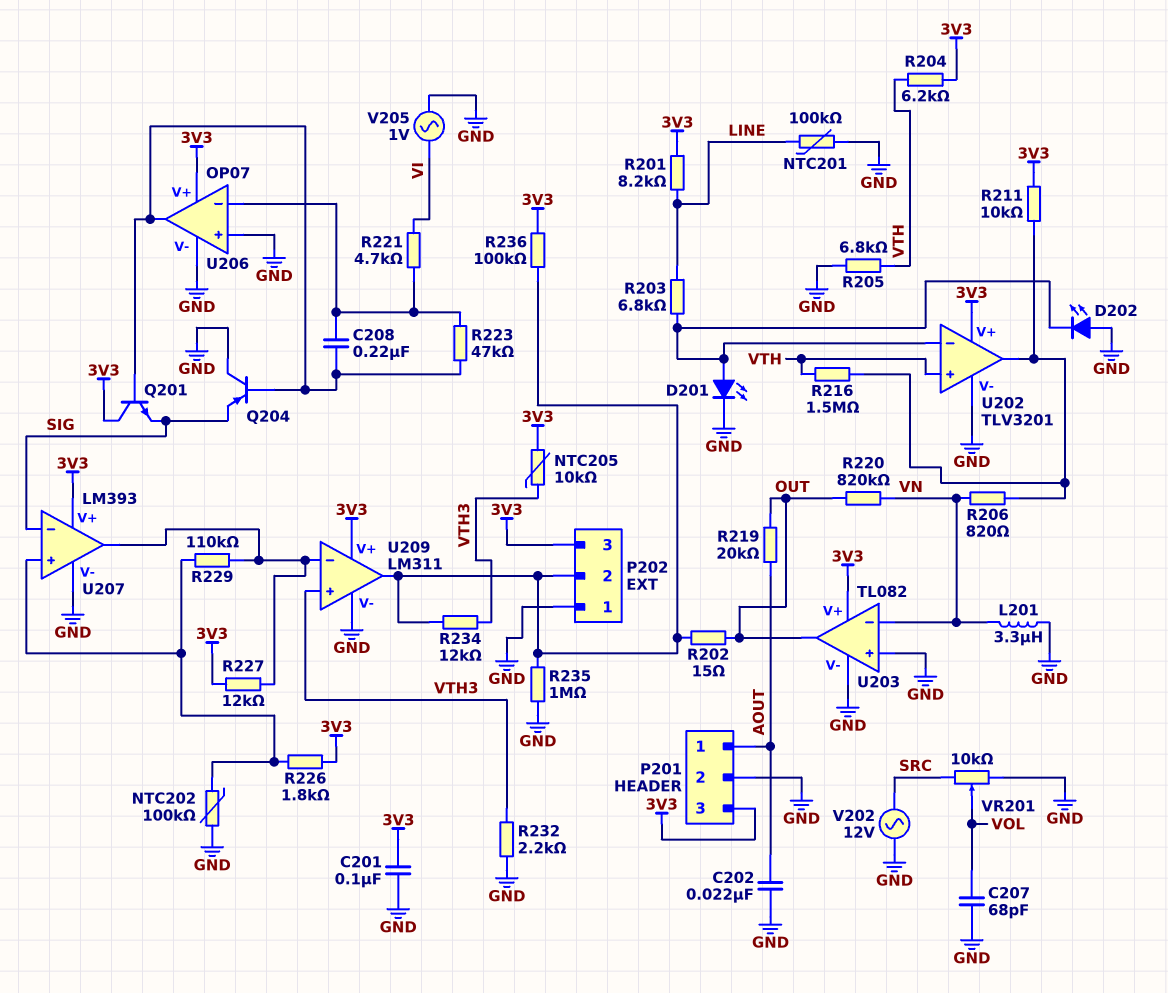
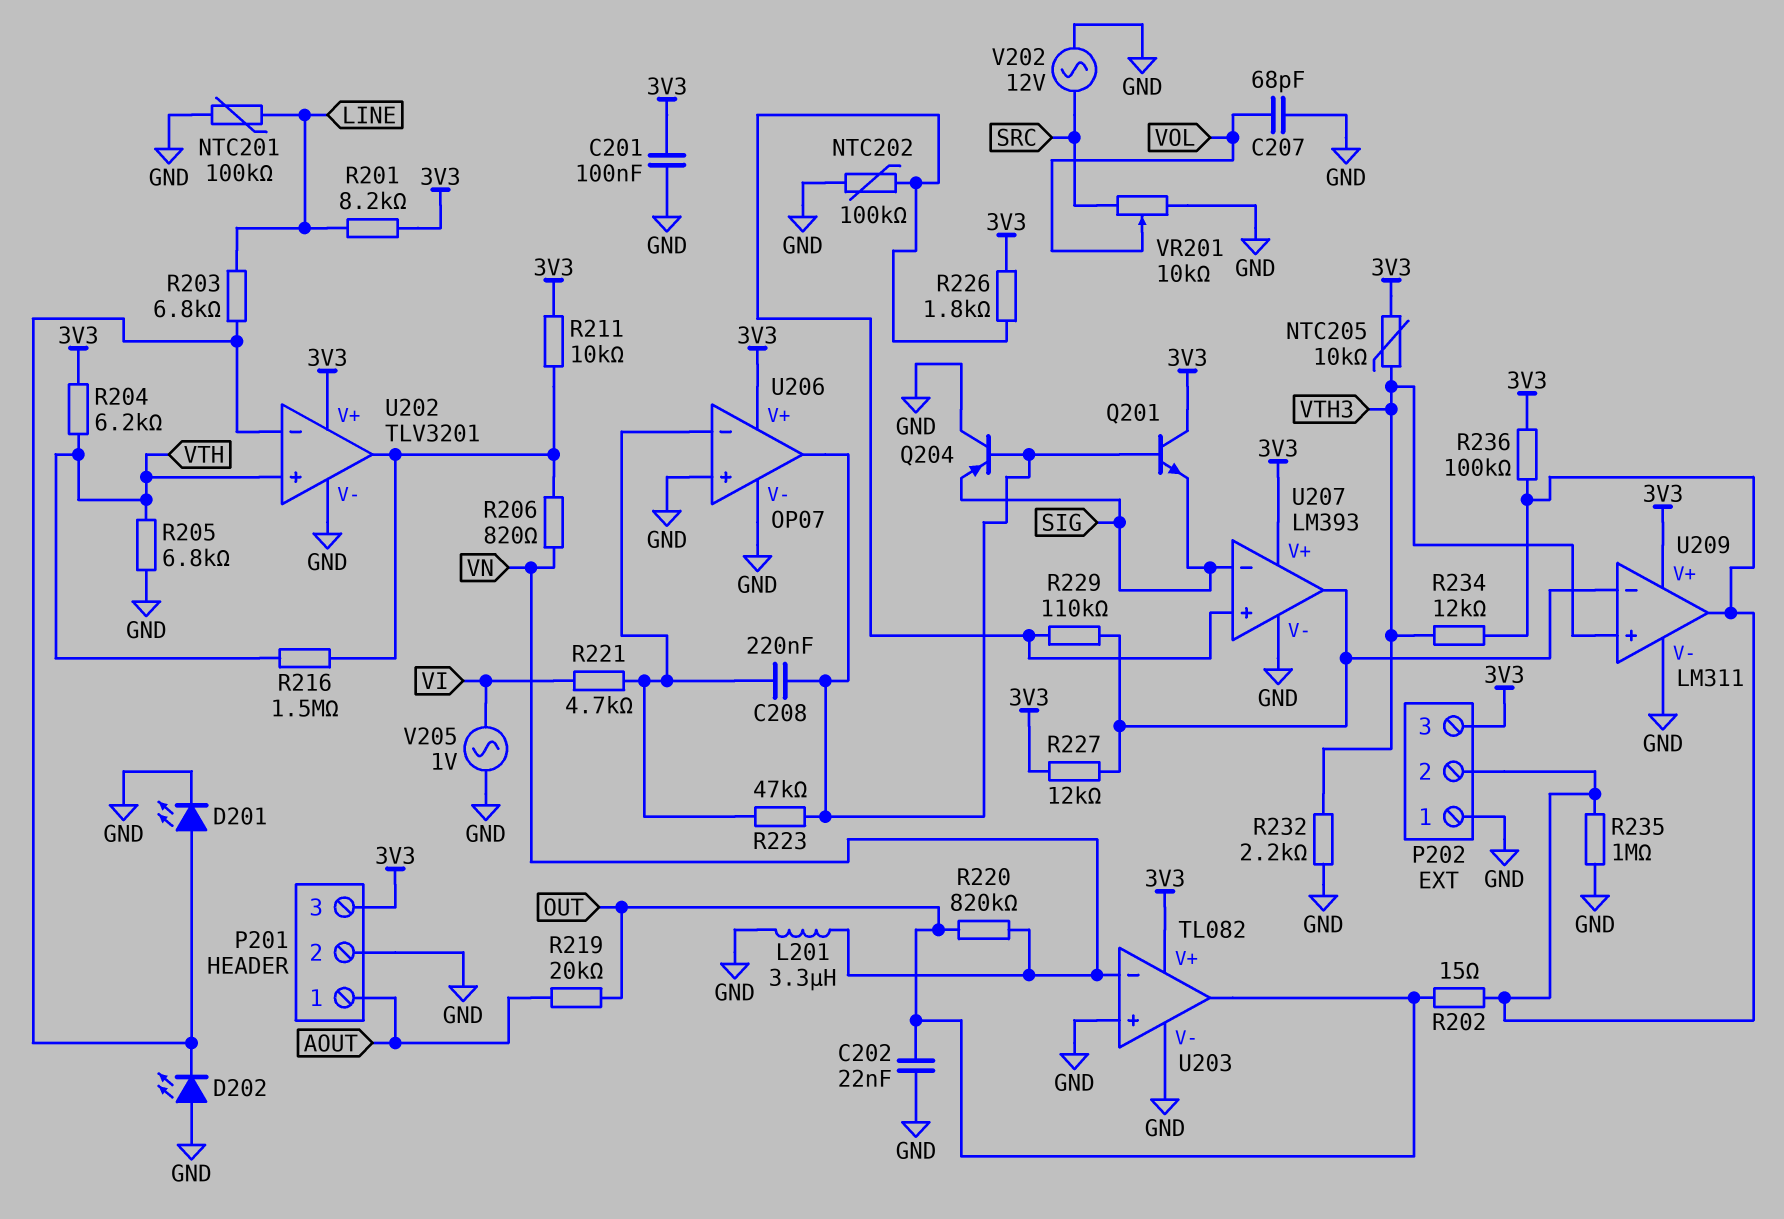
C202: 22nF (AOUT, GND) -> 22nF (GND, OUT)

